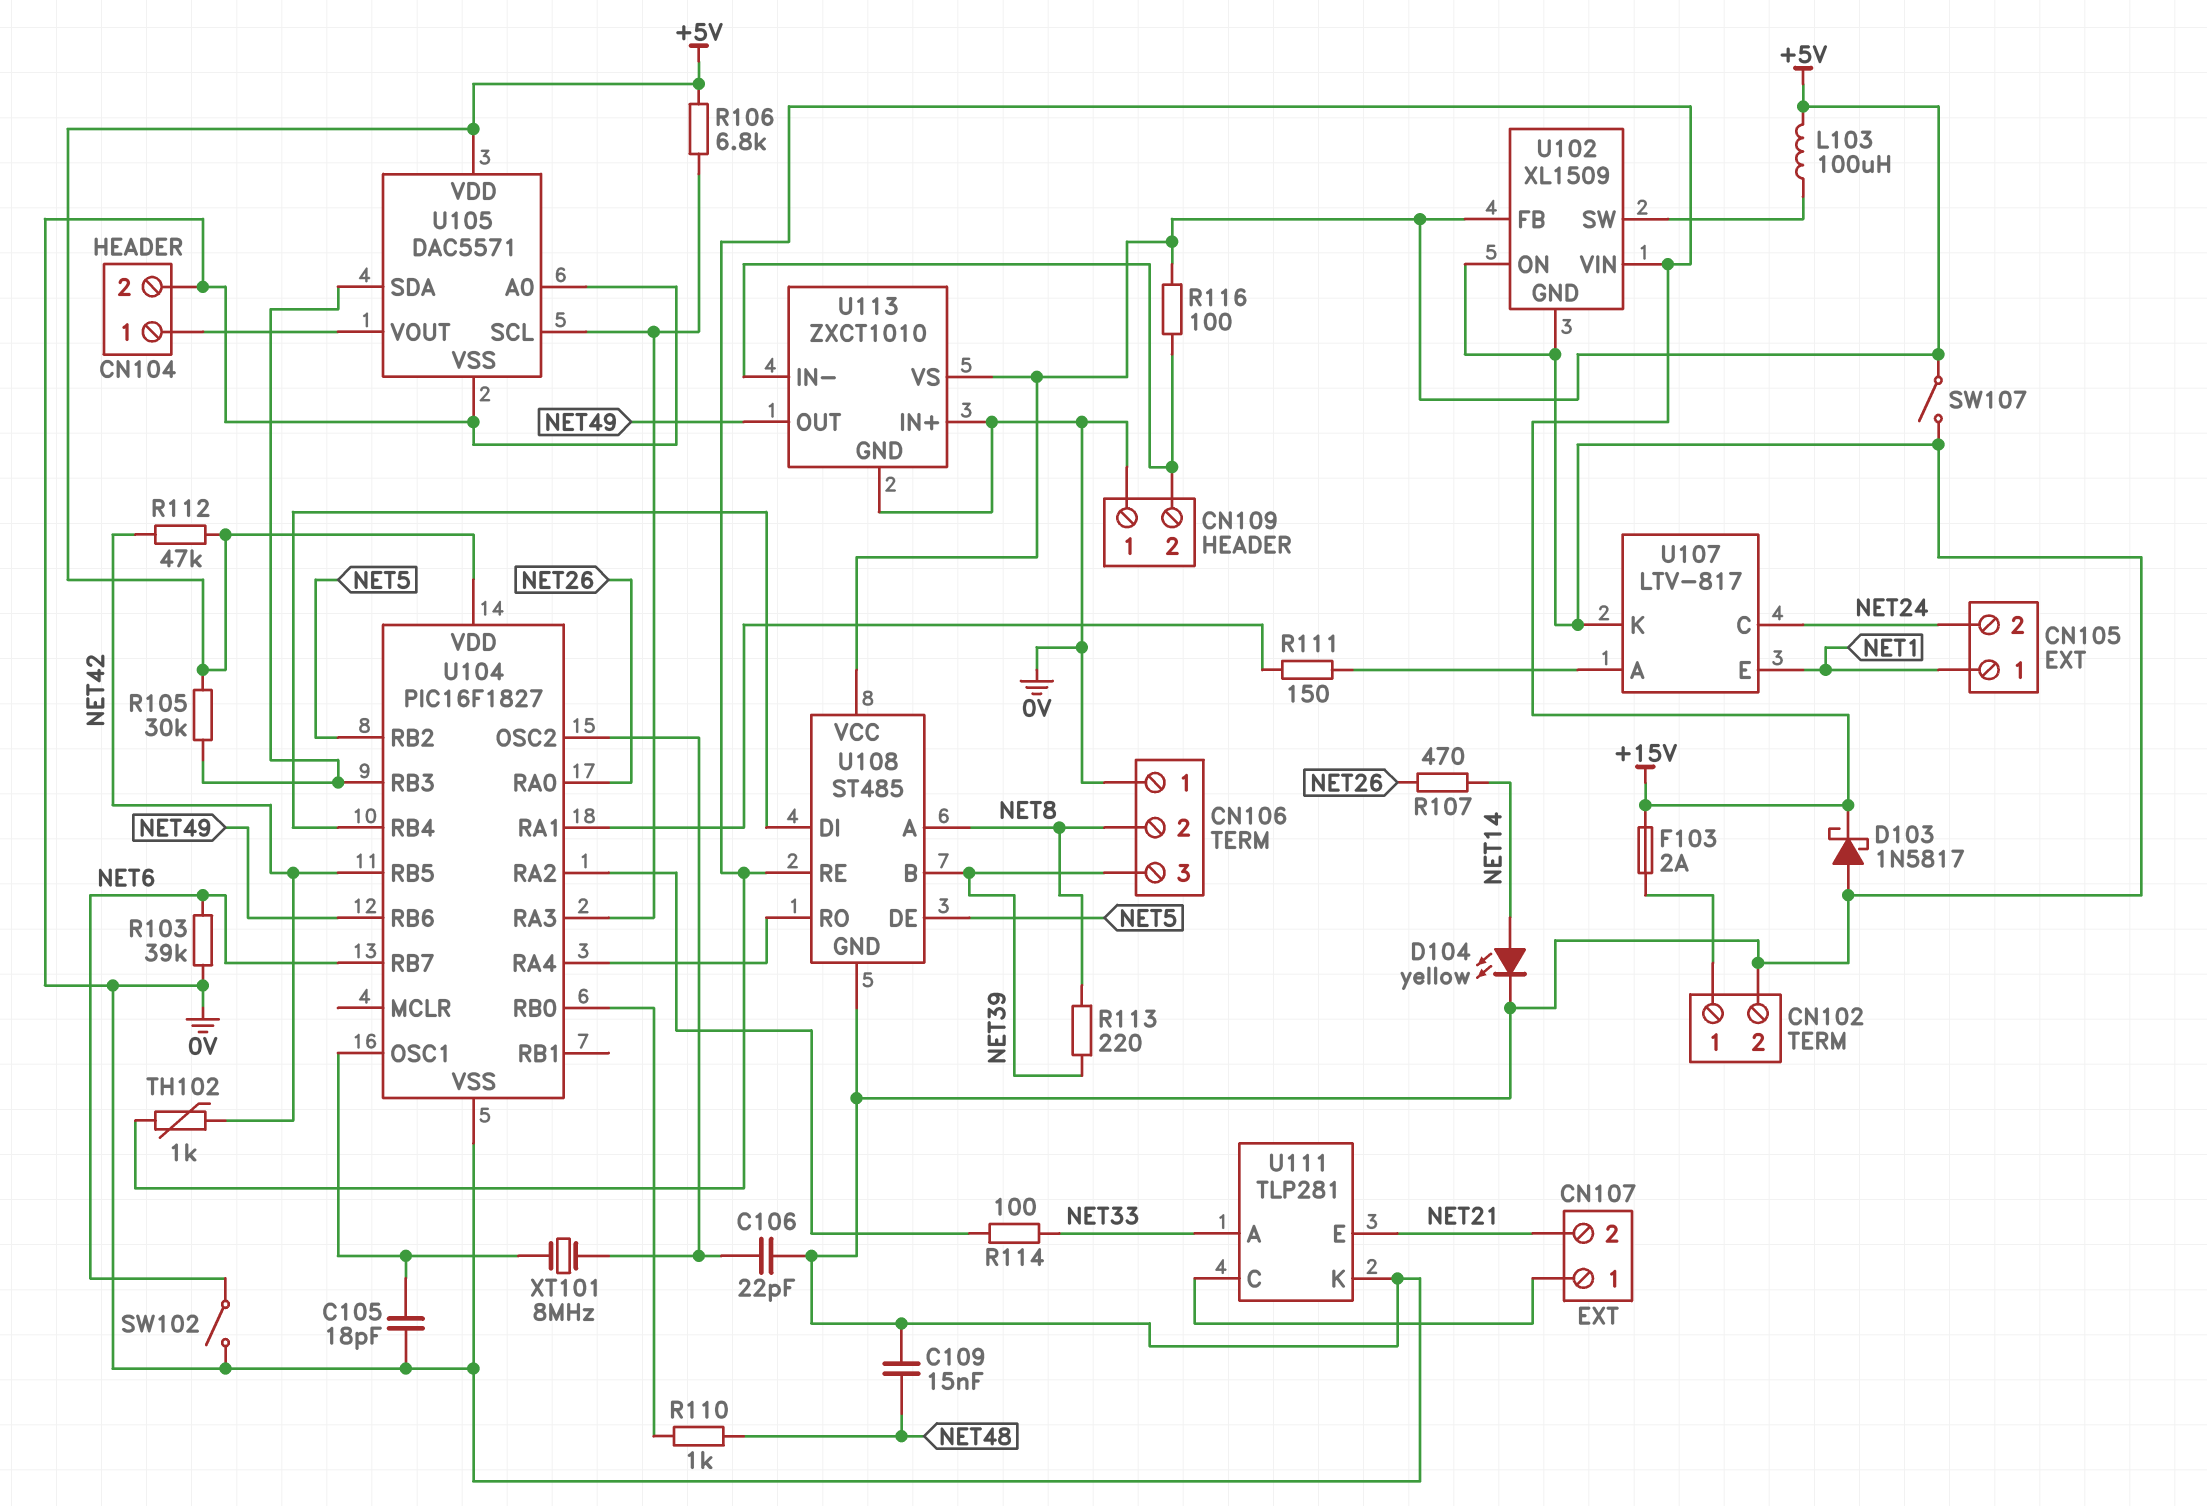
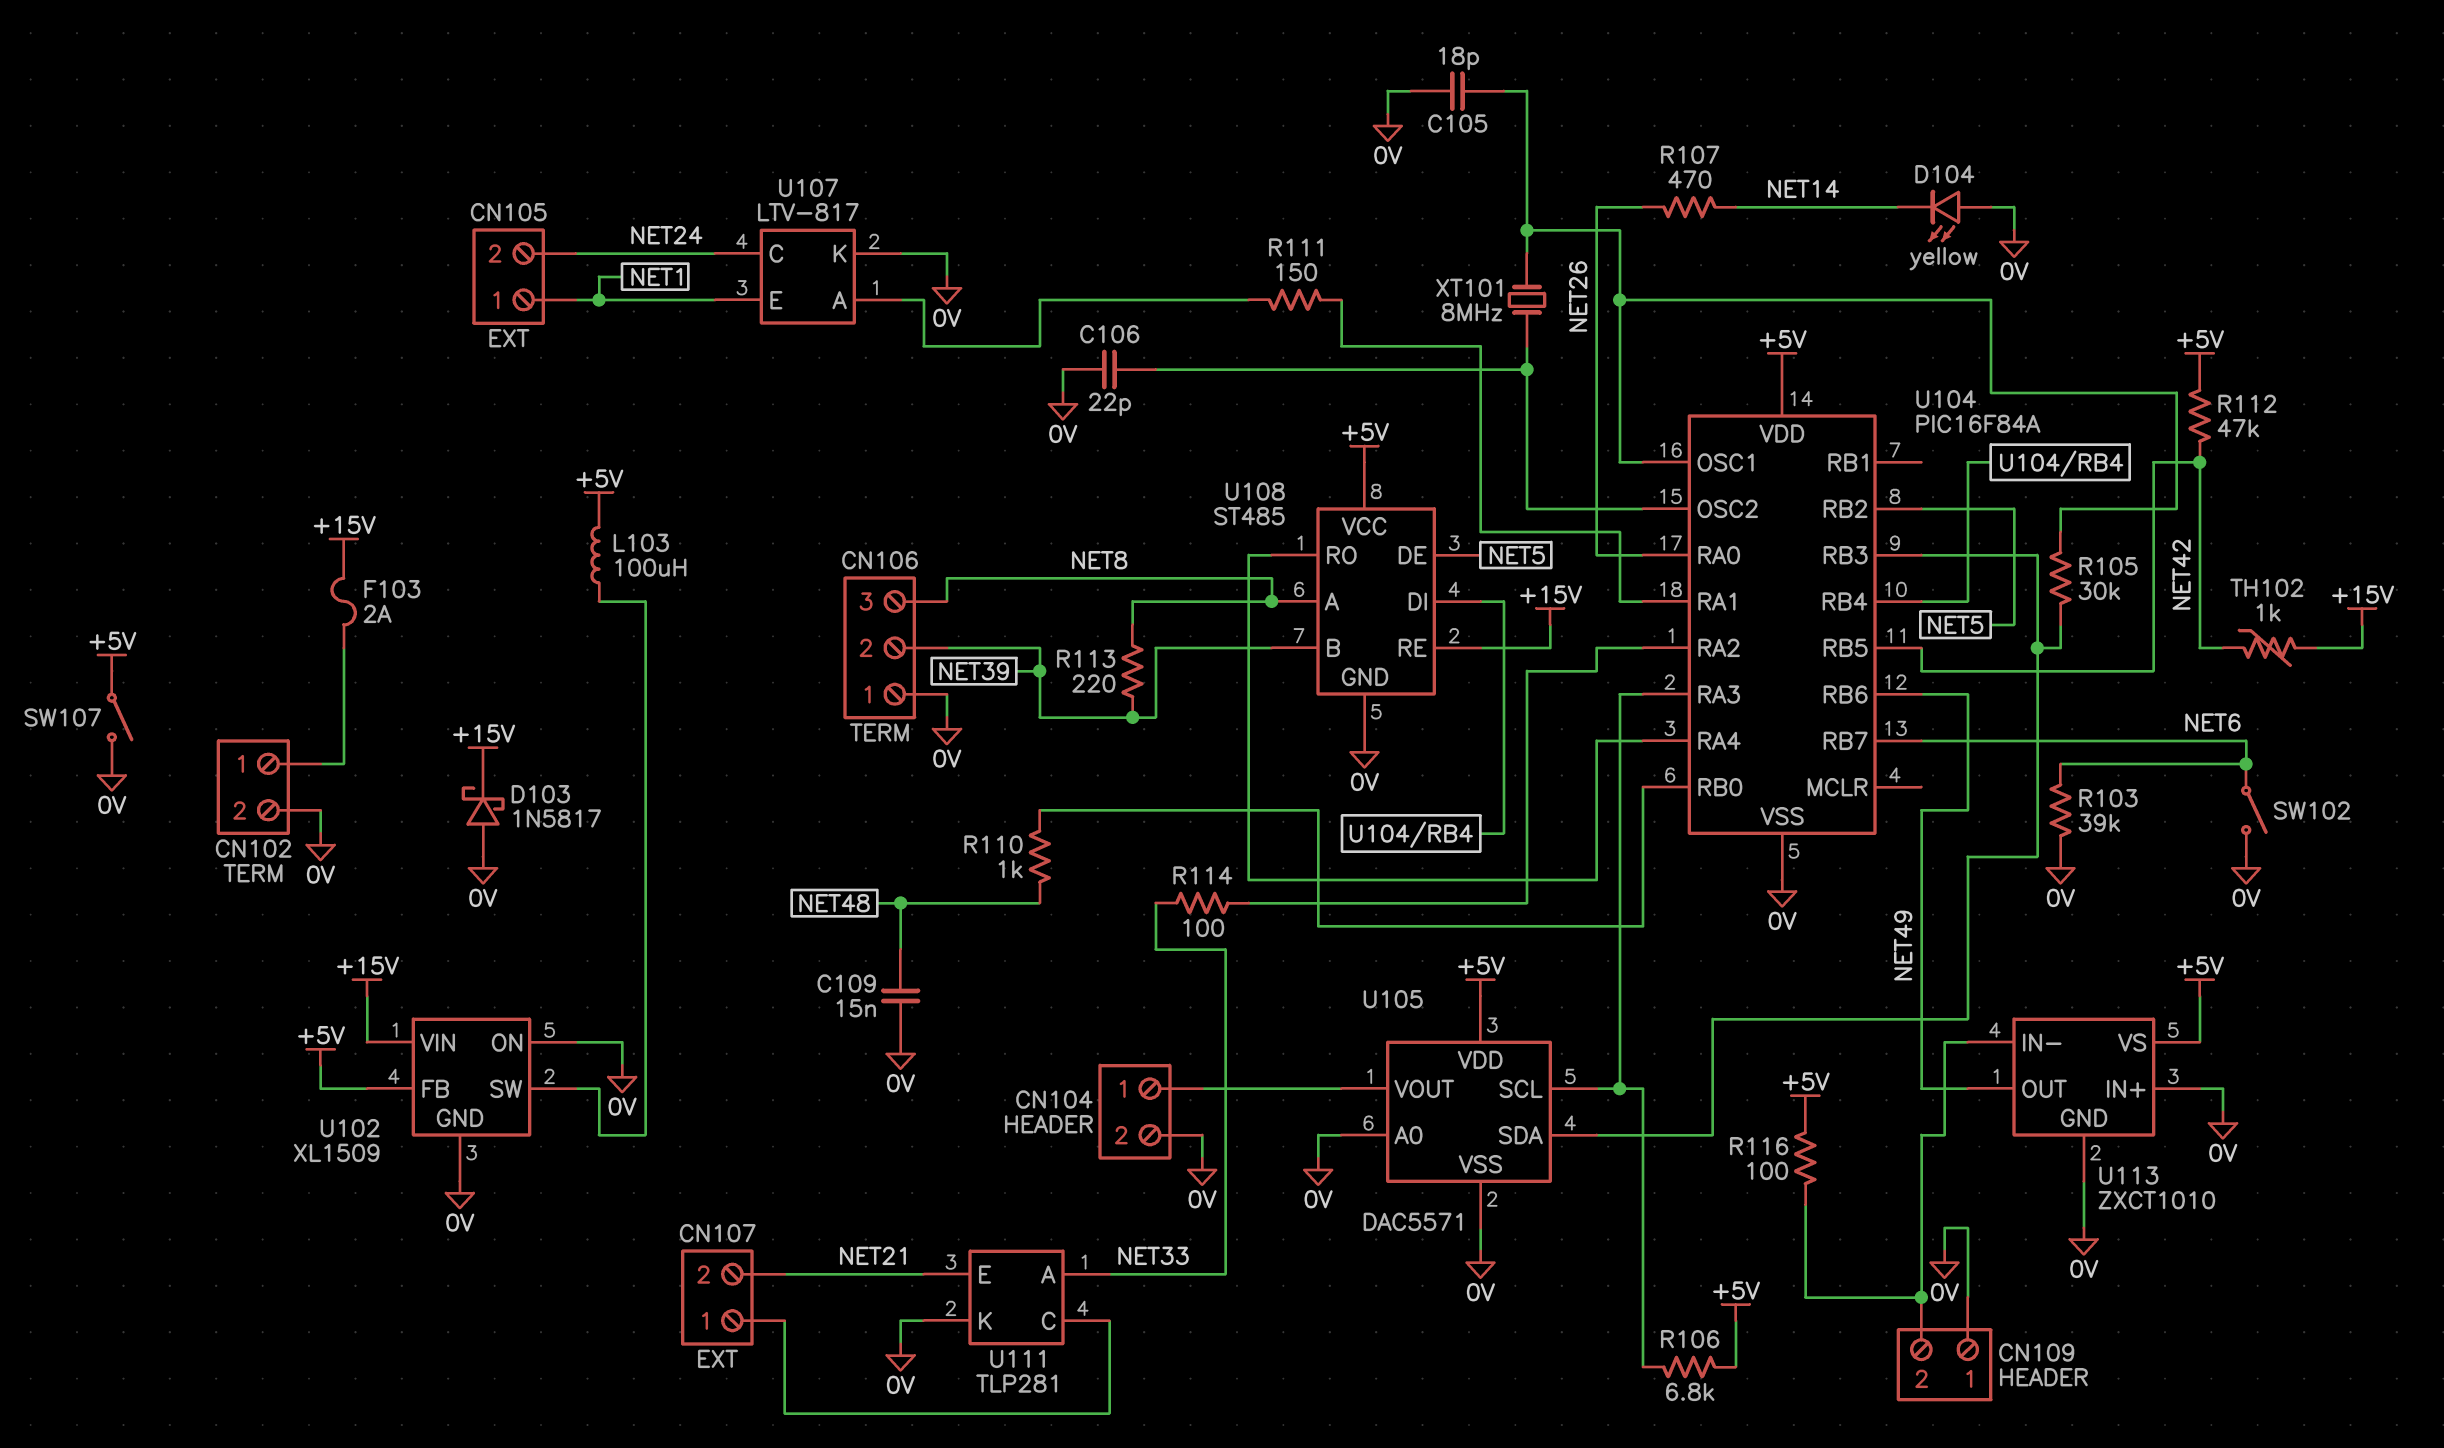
CN106 pin 2: NET8 -> NET39
CN106 pin 3: NET39 -> NET8
D104: LED yellow (A NET14, K 0V) -> LED yellow (A 0V, K NET14)
R105: 30k (+5V, U104/RB3) -> 30k (U104/OSC1, U104/RB3)
U104: PIC16F1827 -> PIC16F84A

